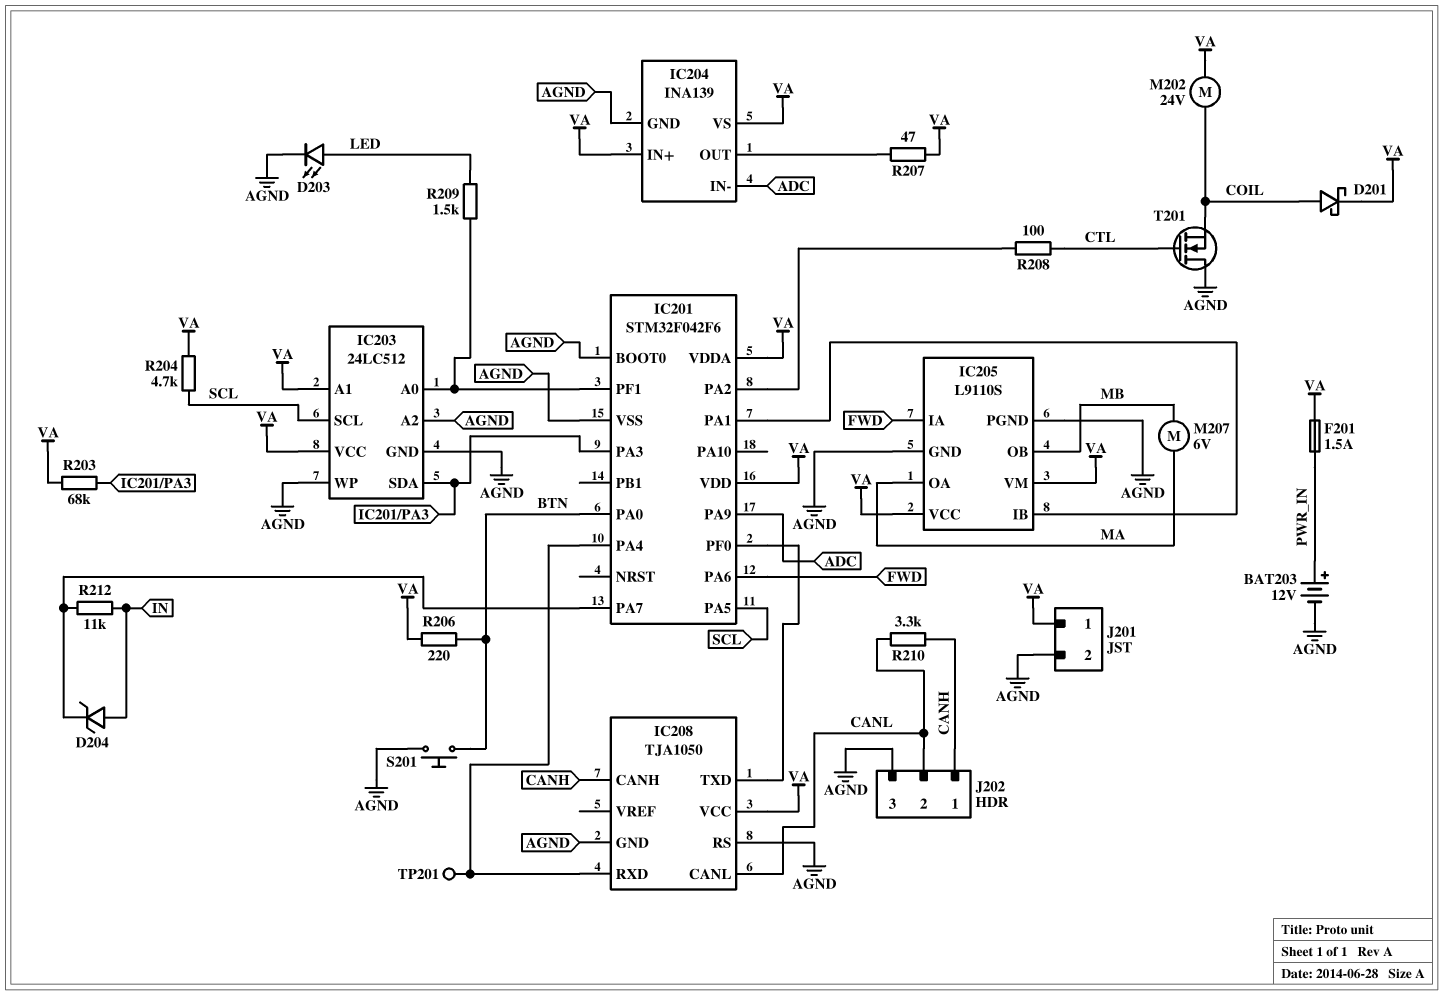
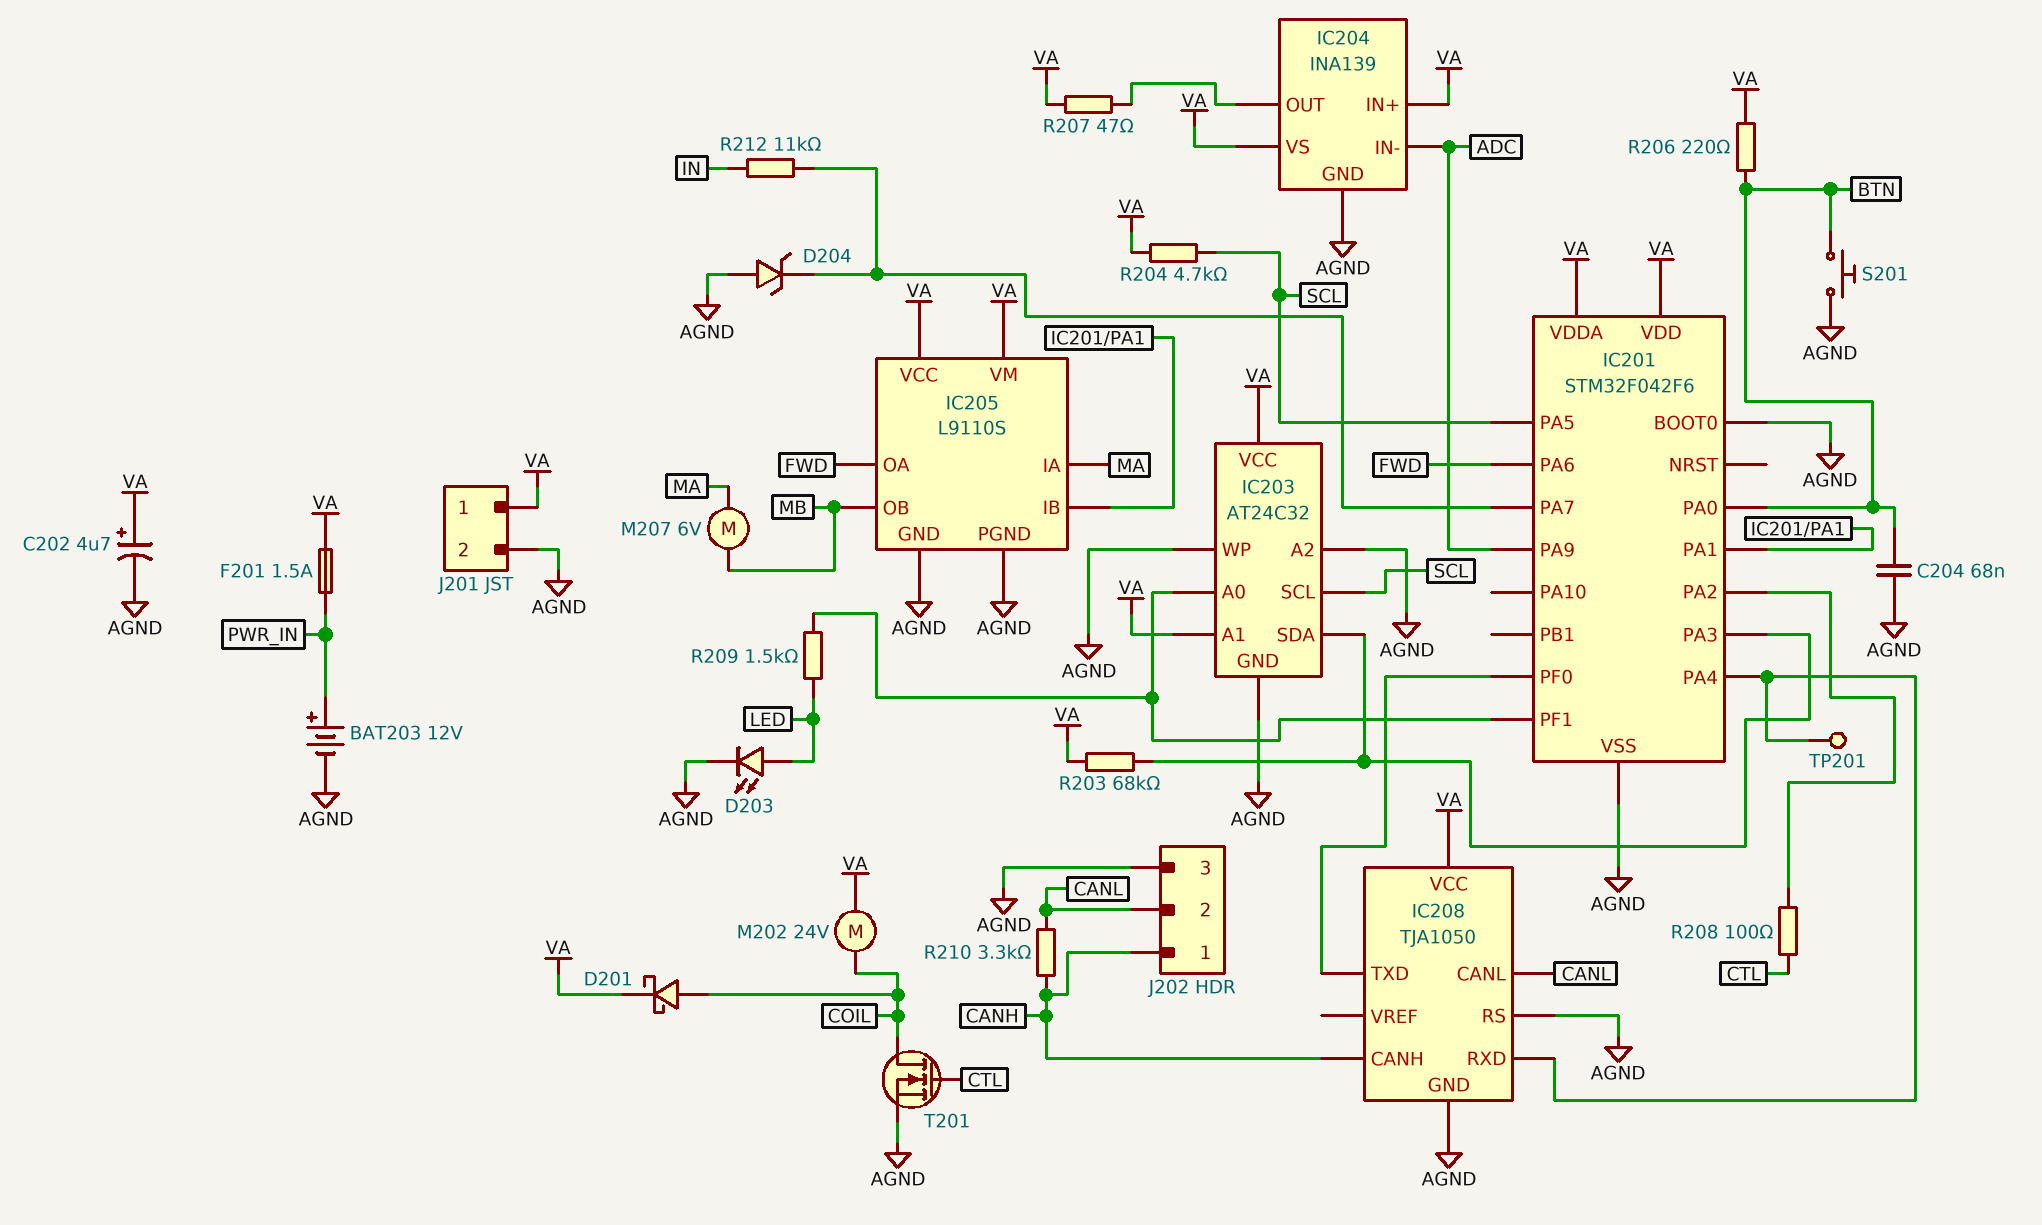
C202: none -> 4.7uF (plus VA, minus AGND)
C204: none -> 68nF (AGND, BTN)
D204: zener (A IN, K IC201/PA7) -> zener (A AGND, K IC201/PA7)
IC203: 24LC512 -> AT24C32
IC205 pin IA: FWD -> MA
IC205 pin OA: MA -> FWD
T201: NMOS (G CTL, D AGND, S COIL) -> NMOS (G CTL, D COIL, S AGND)

